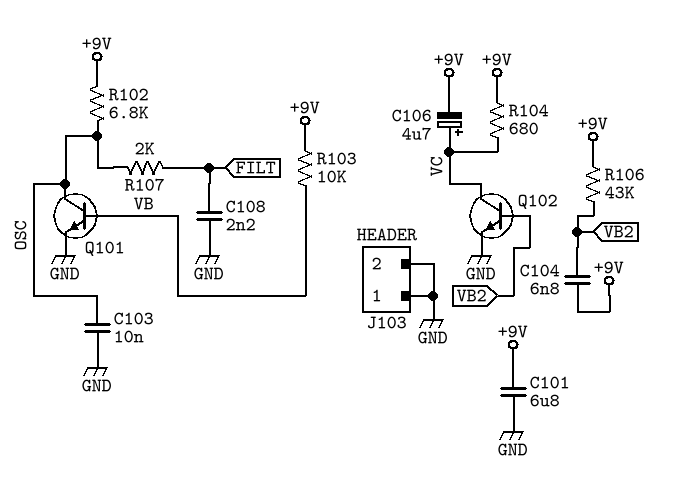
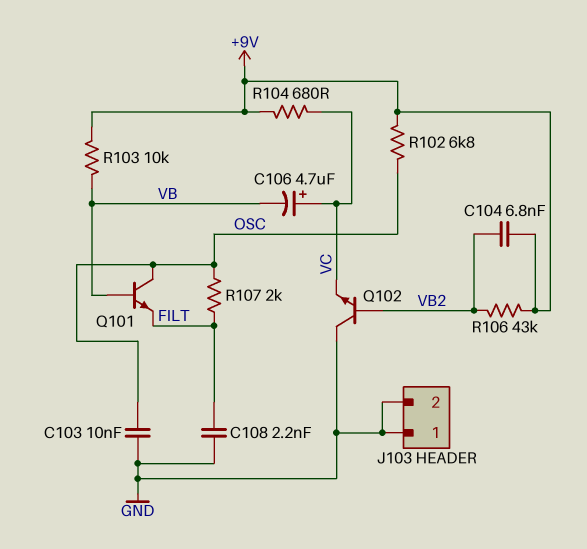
C101: 6.8uF (+9V, GND) -> none
C106: 4.7uF (plus VC, minus +9V) -> 4.7uF (plus VC, minus VB)
Q101: NPN (B VB, C OSC, E GND) -> NPN (B VB, C OSC, E FILT)
Q102: NPN (B VB2, C VC, E GND) -> NPN (B VB2, C GND, E VC)

